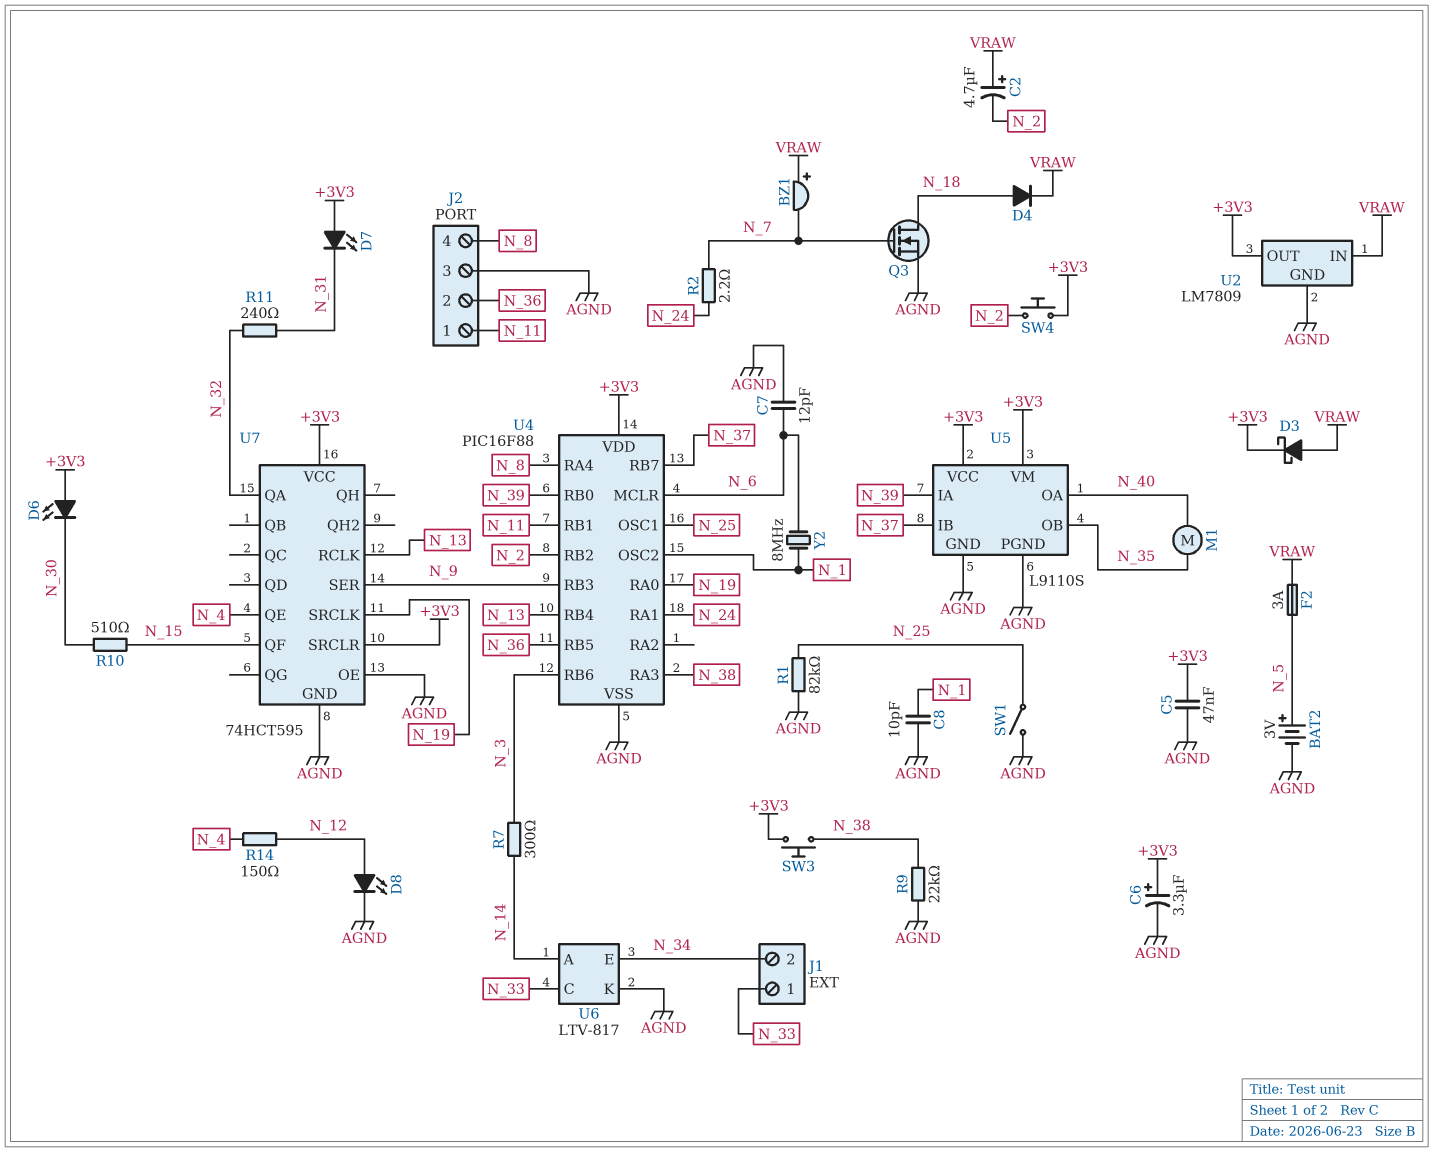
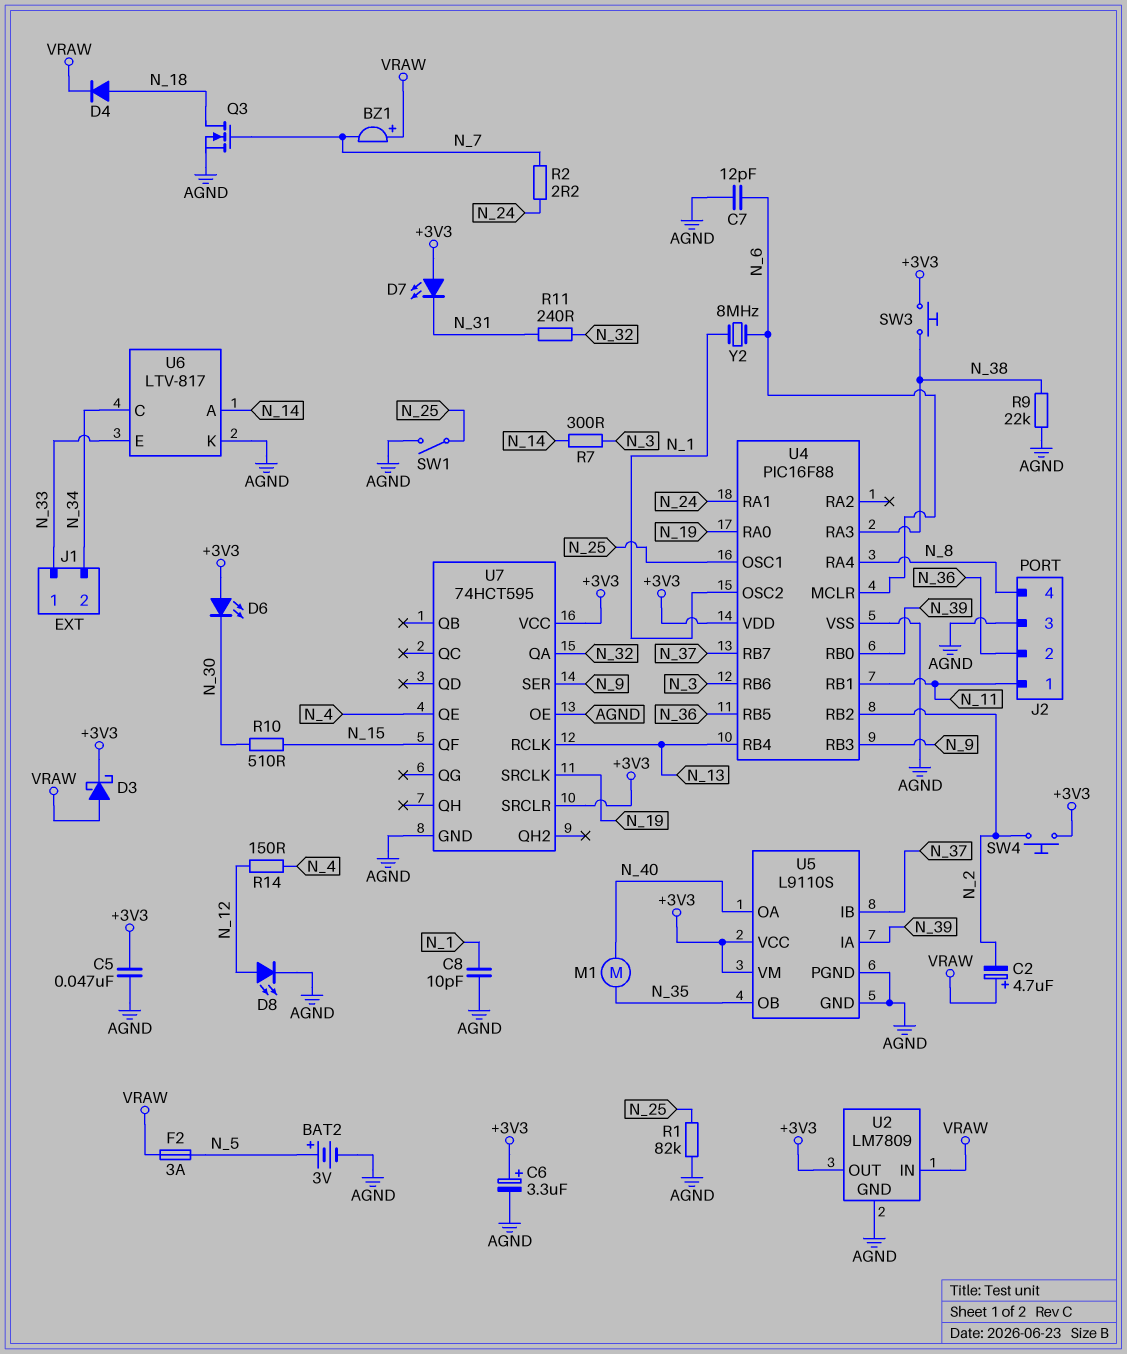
U6 pin C: N_33 -> N_34
U6 pin E: N_34 -> N_33

